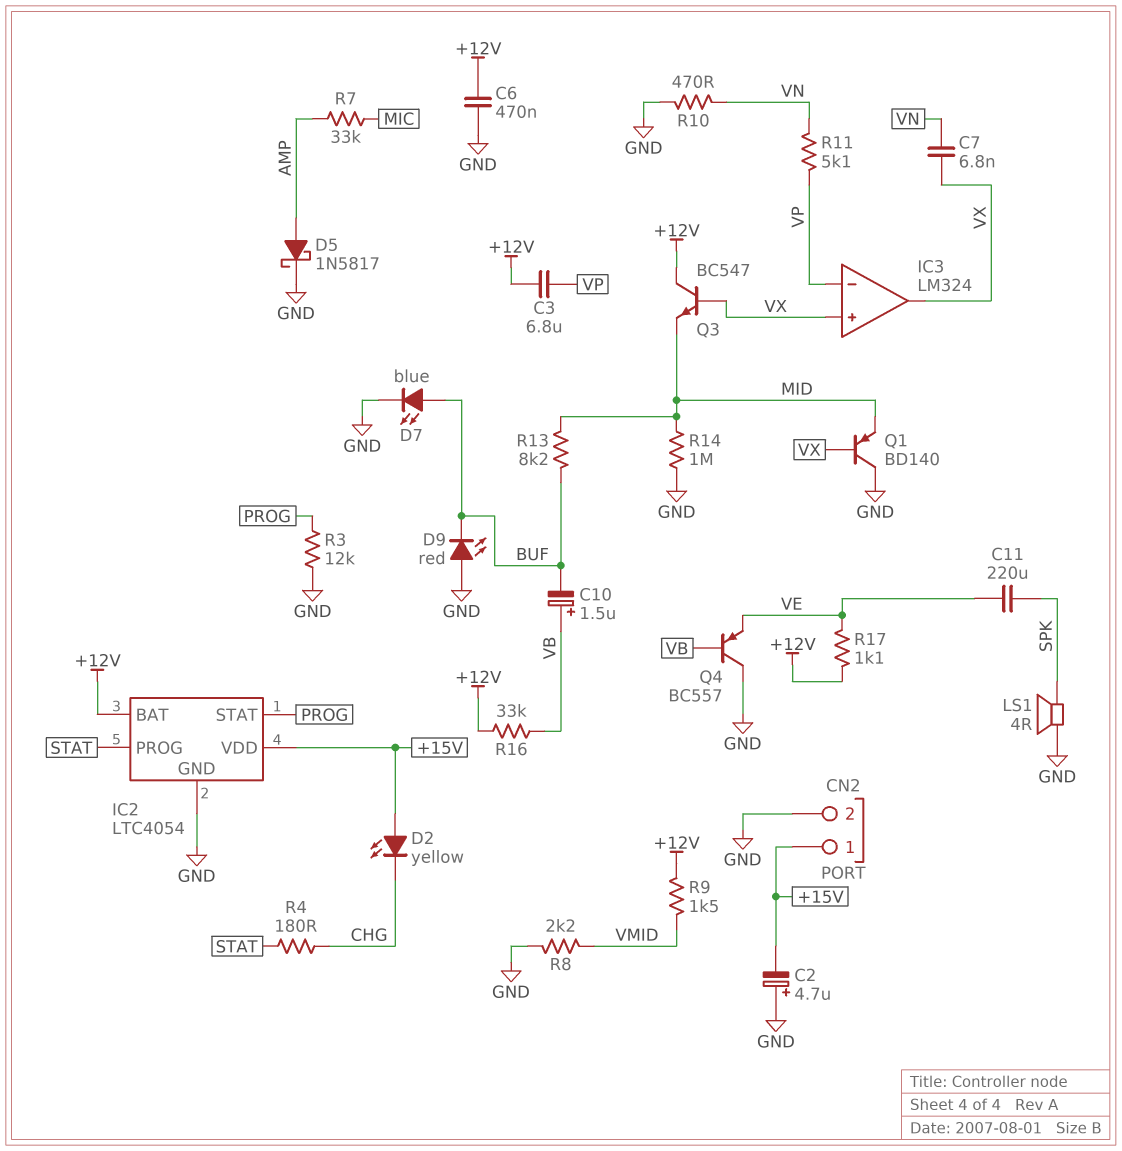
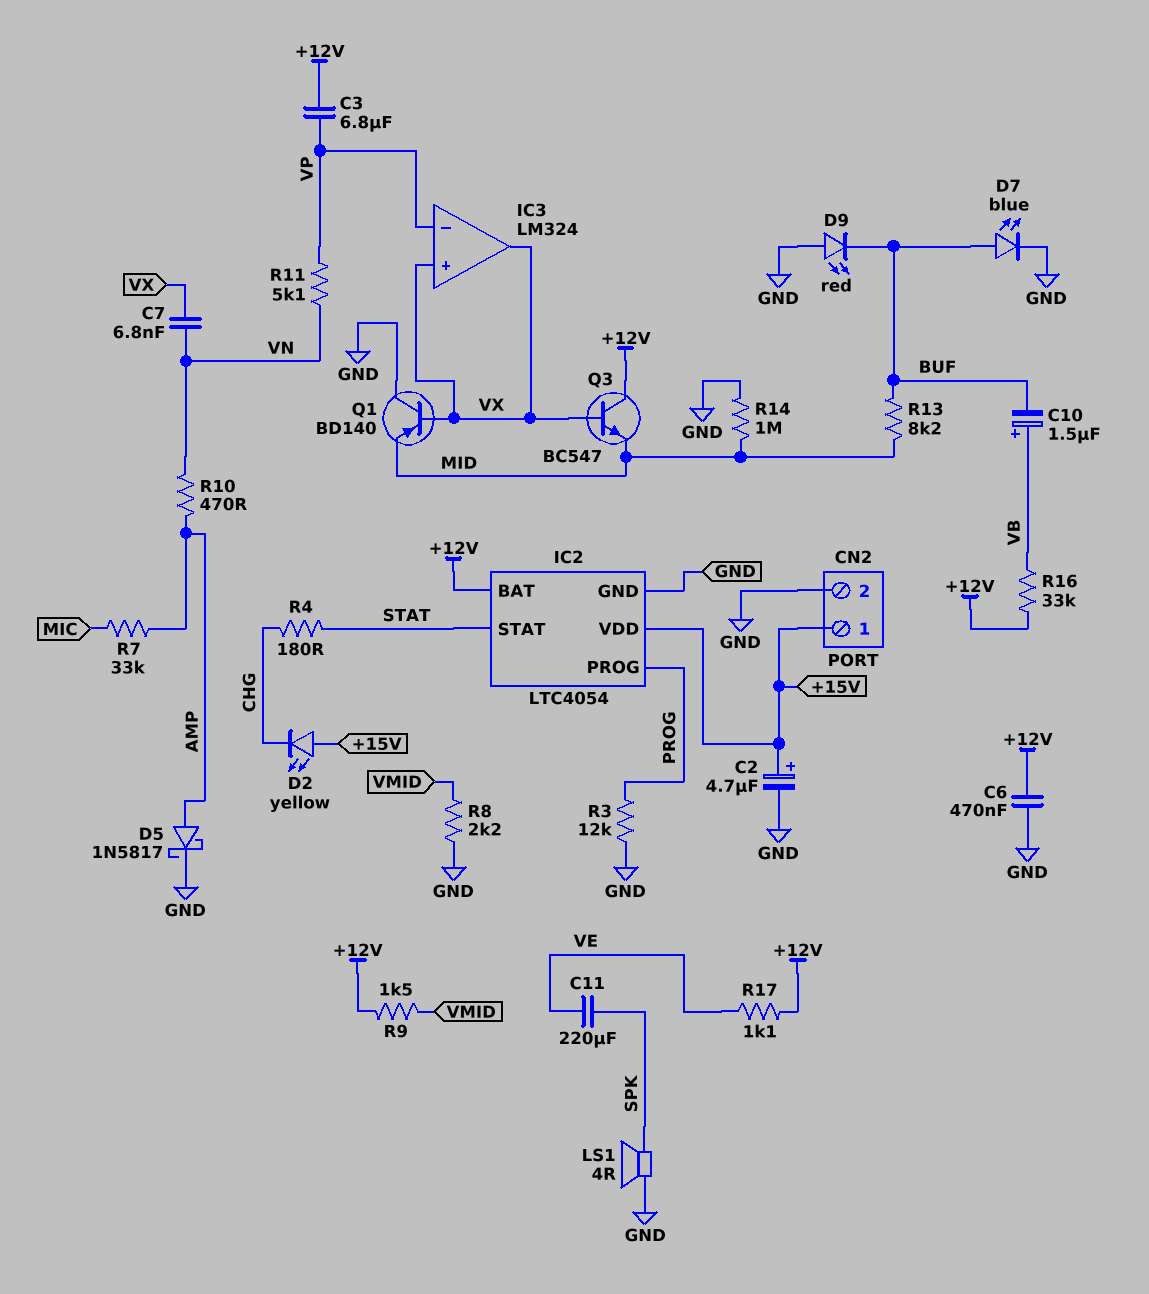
C2: 4.7uF (plus GND, minus +15V) -> 4.7uF (plus +15V, minus GND)
IC2 pin PROG: STAT -> PROG
IC2 pin STAT: PROG -> STAT
Q4: PNP BC557 (B VB, C GND, E VE) -> none
R10: 470 (GND, VN) -> 470 (AMP, VN)

